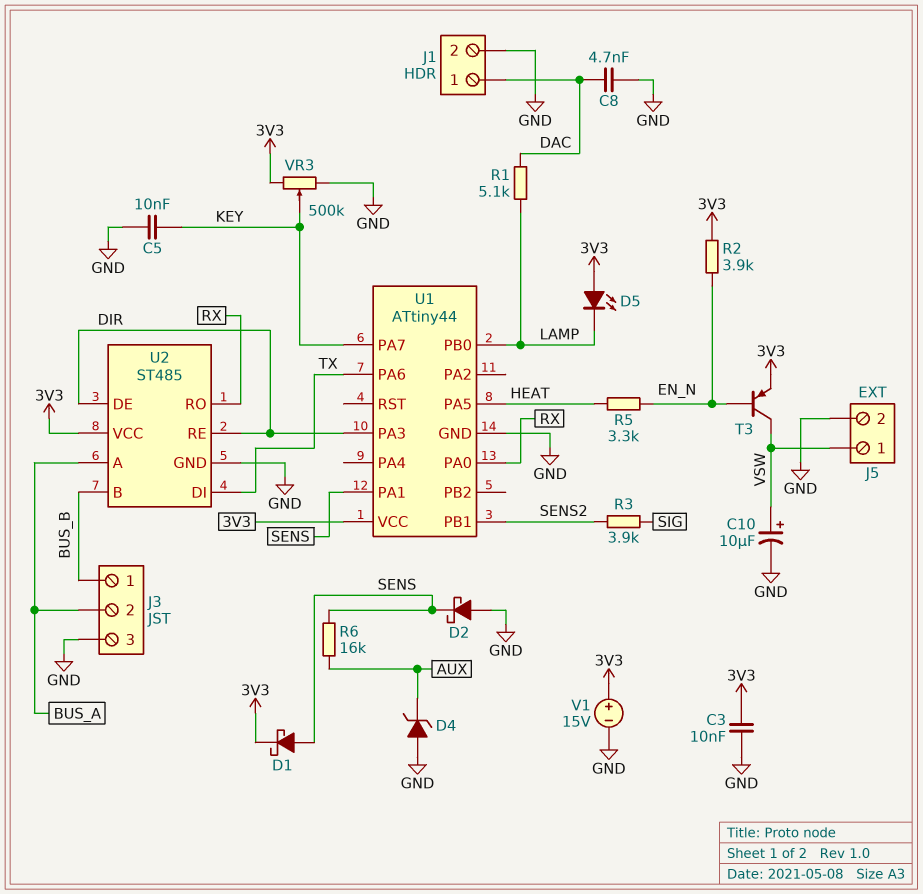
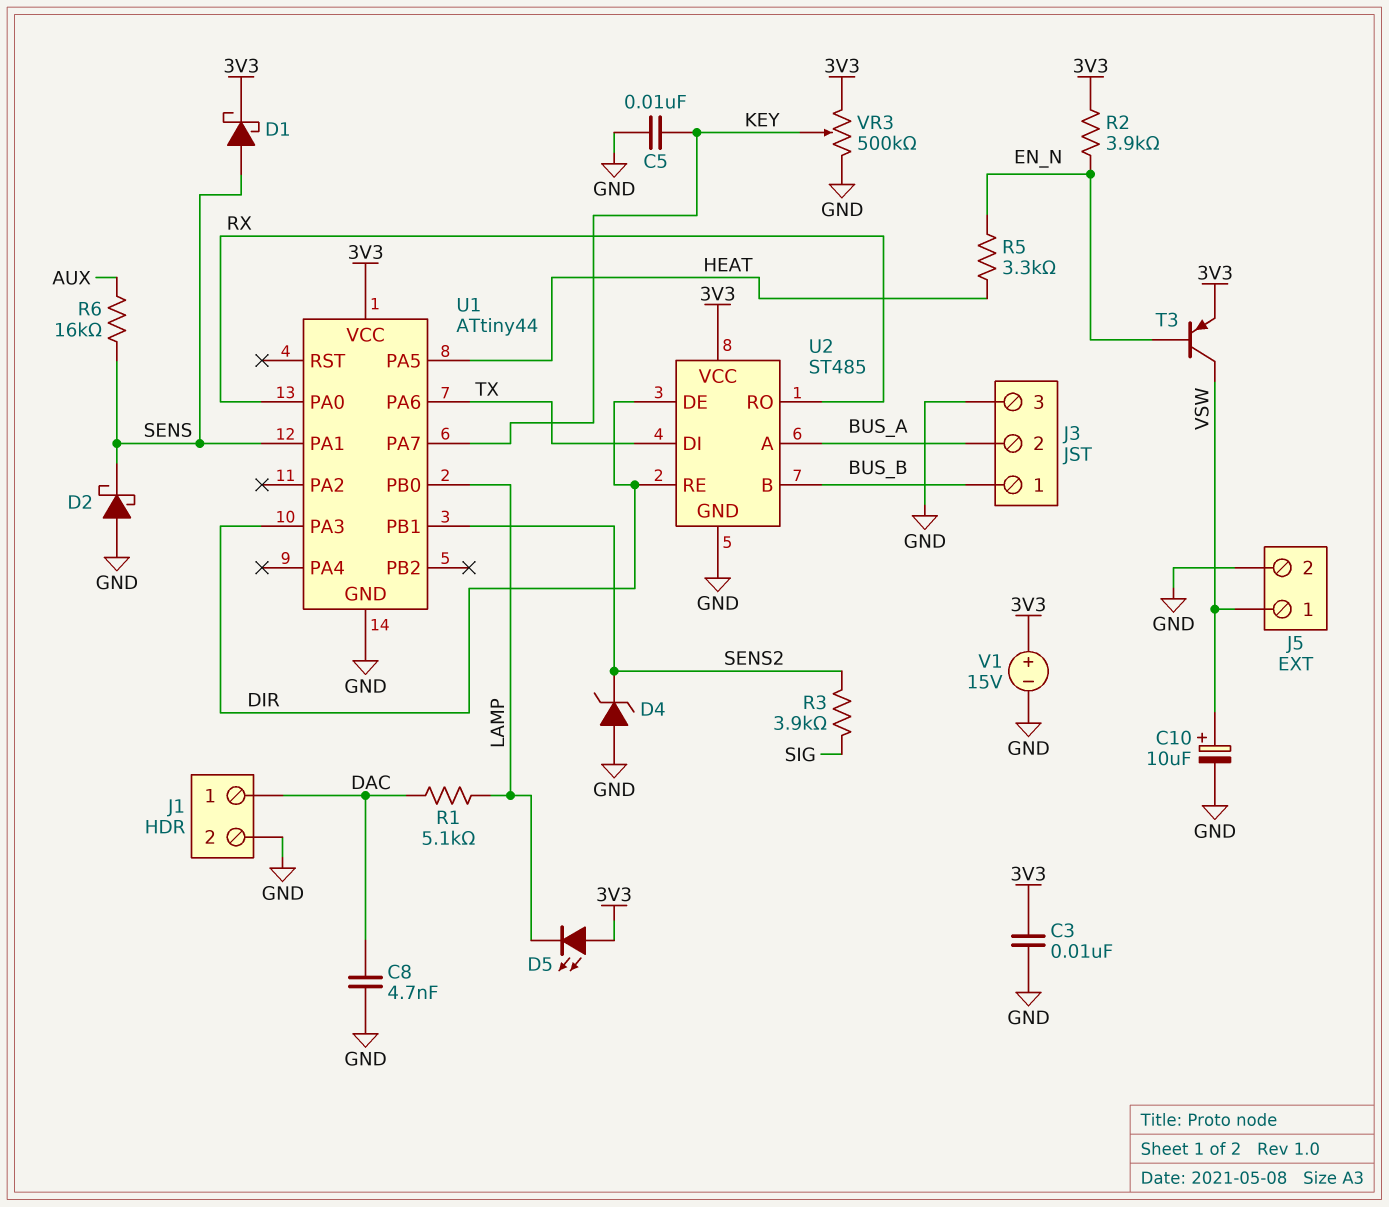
D4: zener (A GND, K AUX) -> zener (A GND, K SENS2)

